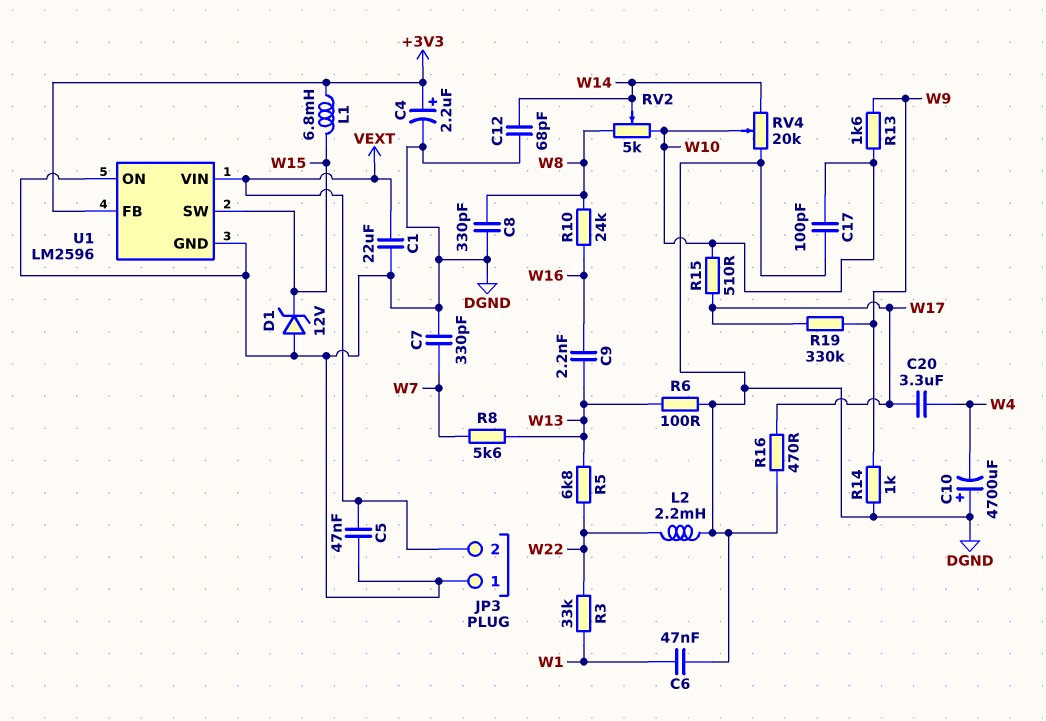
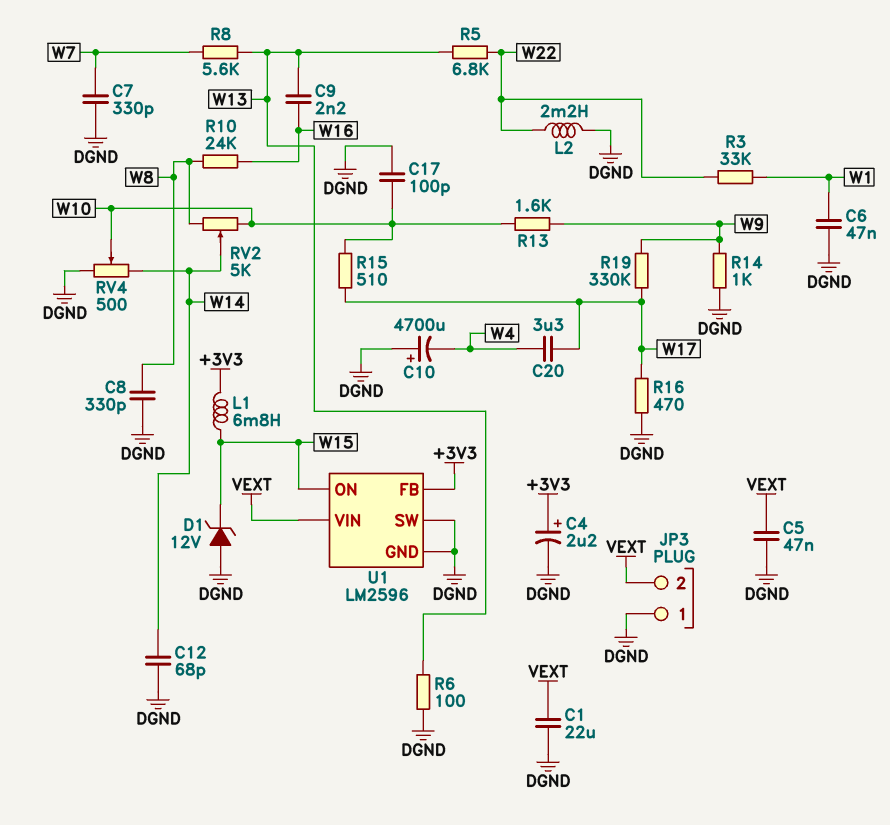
RV4: 20k (DGND, W14, wiper W10) -> 500 (DGND, W14, wiper W10)
U1 pin ON: DGND -> W15
U1 pin SW: W15 -> DGND

